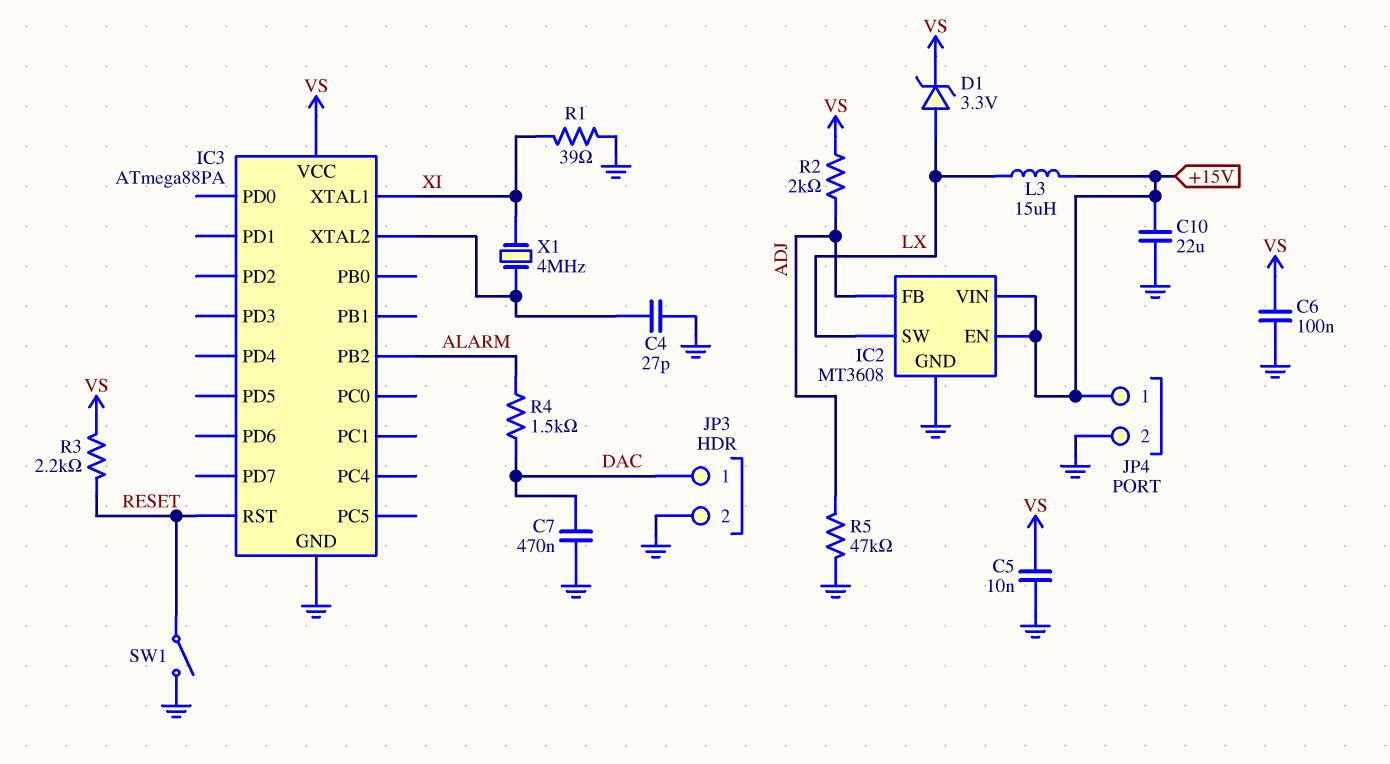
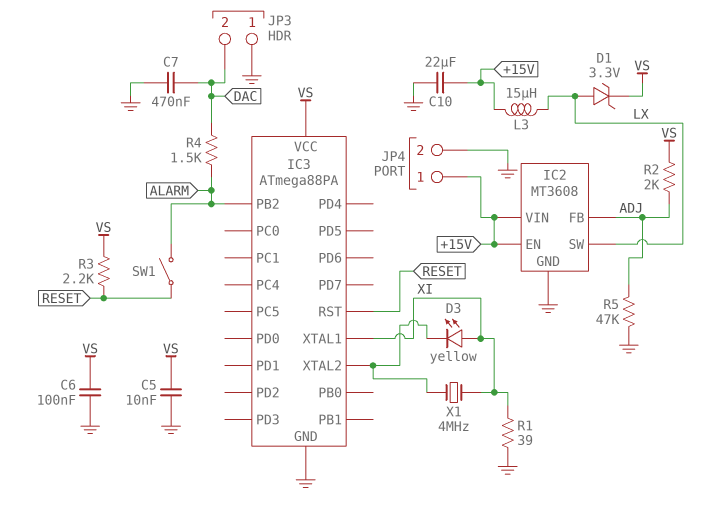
C4: 27pF (GND, IC3/XTAL2) -> none
D3: none -> LED yellow (A XI, K IC3/XTAL2)
JP3 pin 1: DAC -> GND
JP3 pin 2: GND -> DAC
SW1: switch (GND, RESET) -> switch (ALARM, RESET)

